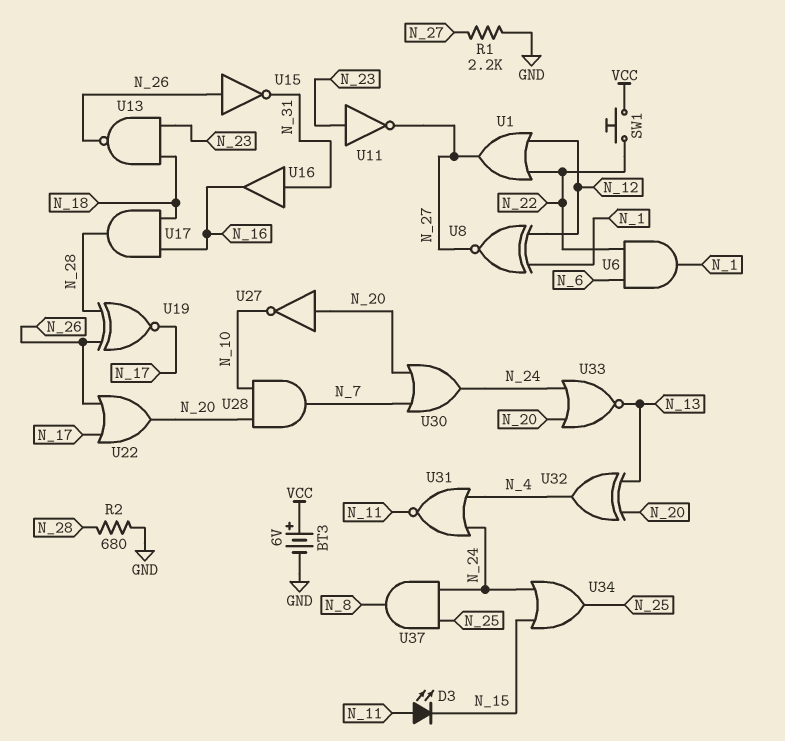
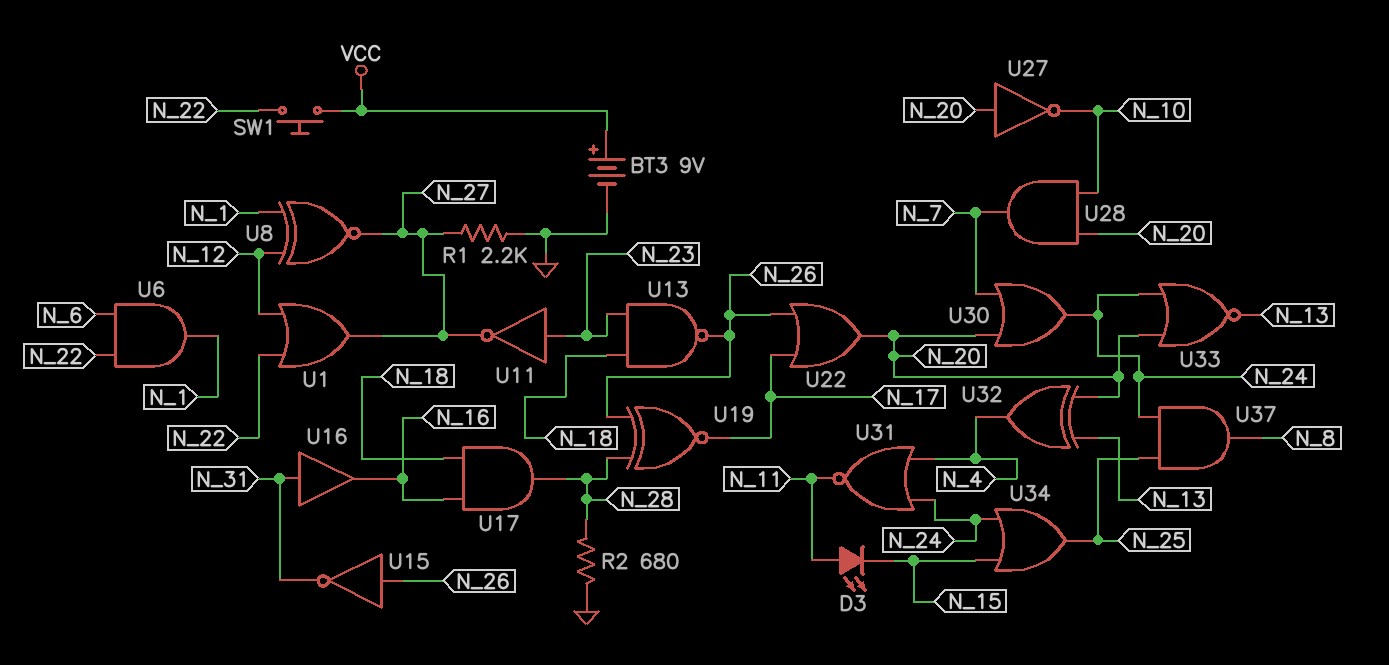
BT3: 6V (plus VCC, minus GND) -> 9V (plus VCC, minus GND)

